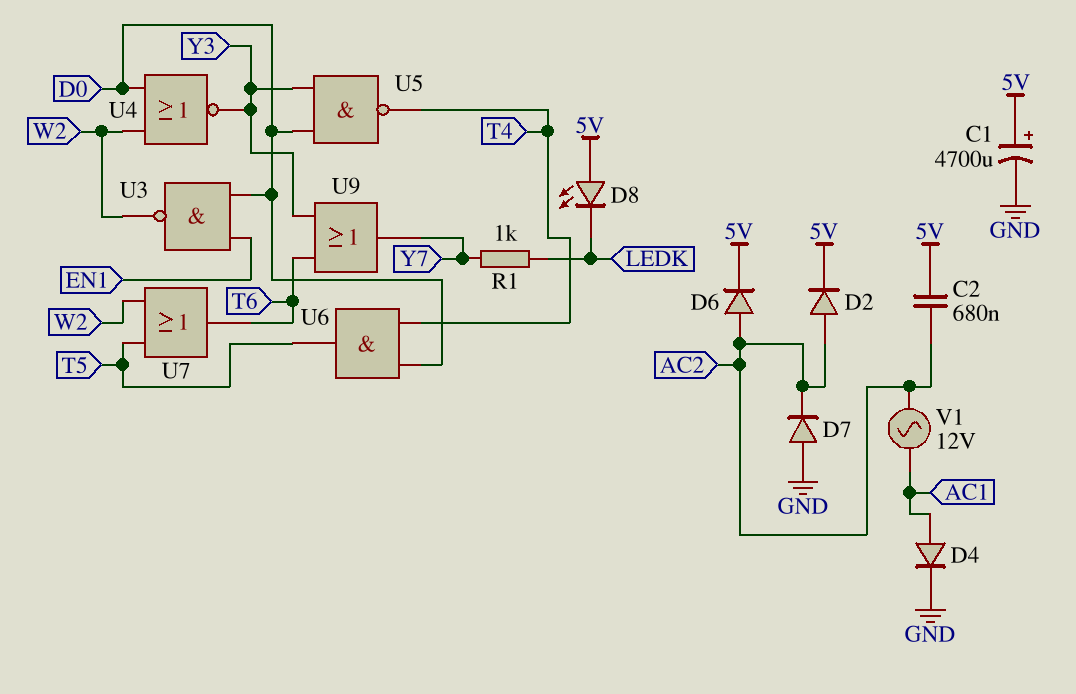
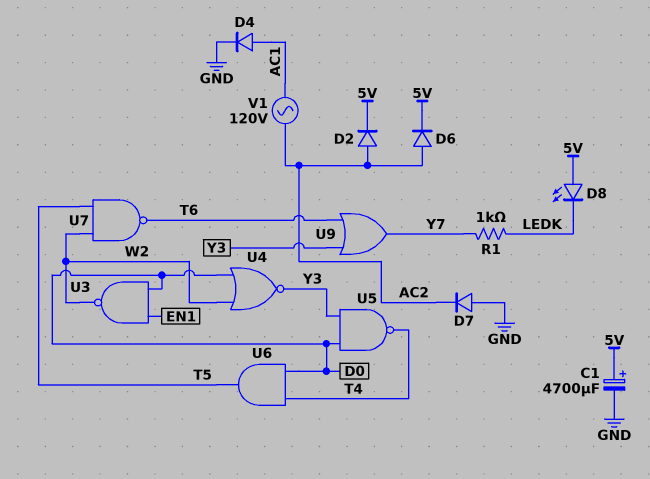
C2: 680nF (5V, AC2) -> none
U7: OR (in T5, in W2, out T6) -> NAND (in T5, in W2, out T6)
V1: AC 12V (AC1, AC2) -> AC 120V (AC1, AC2)

